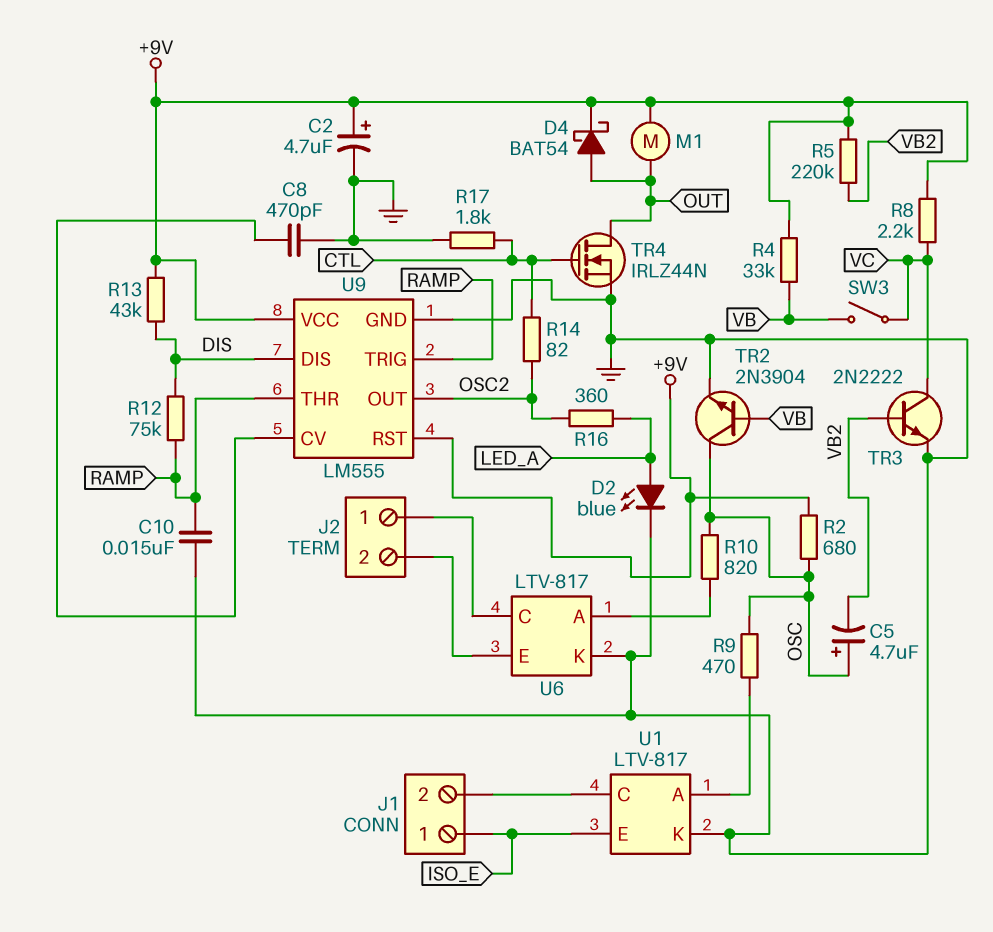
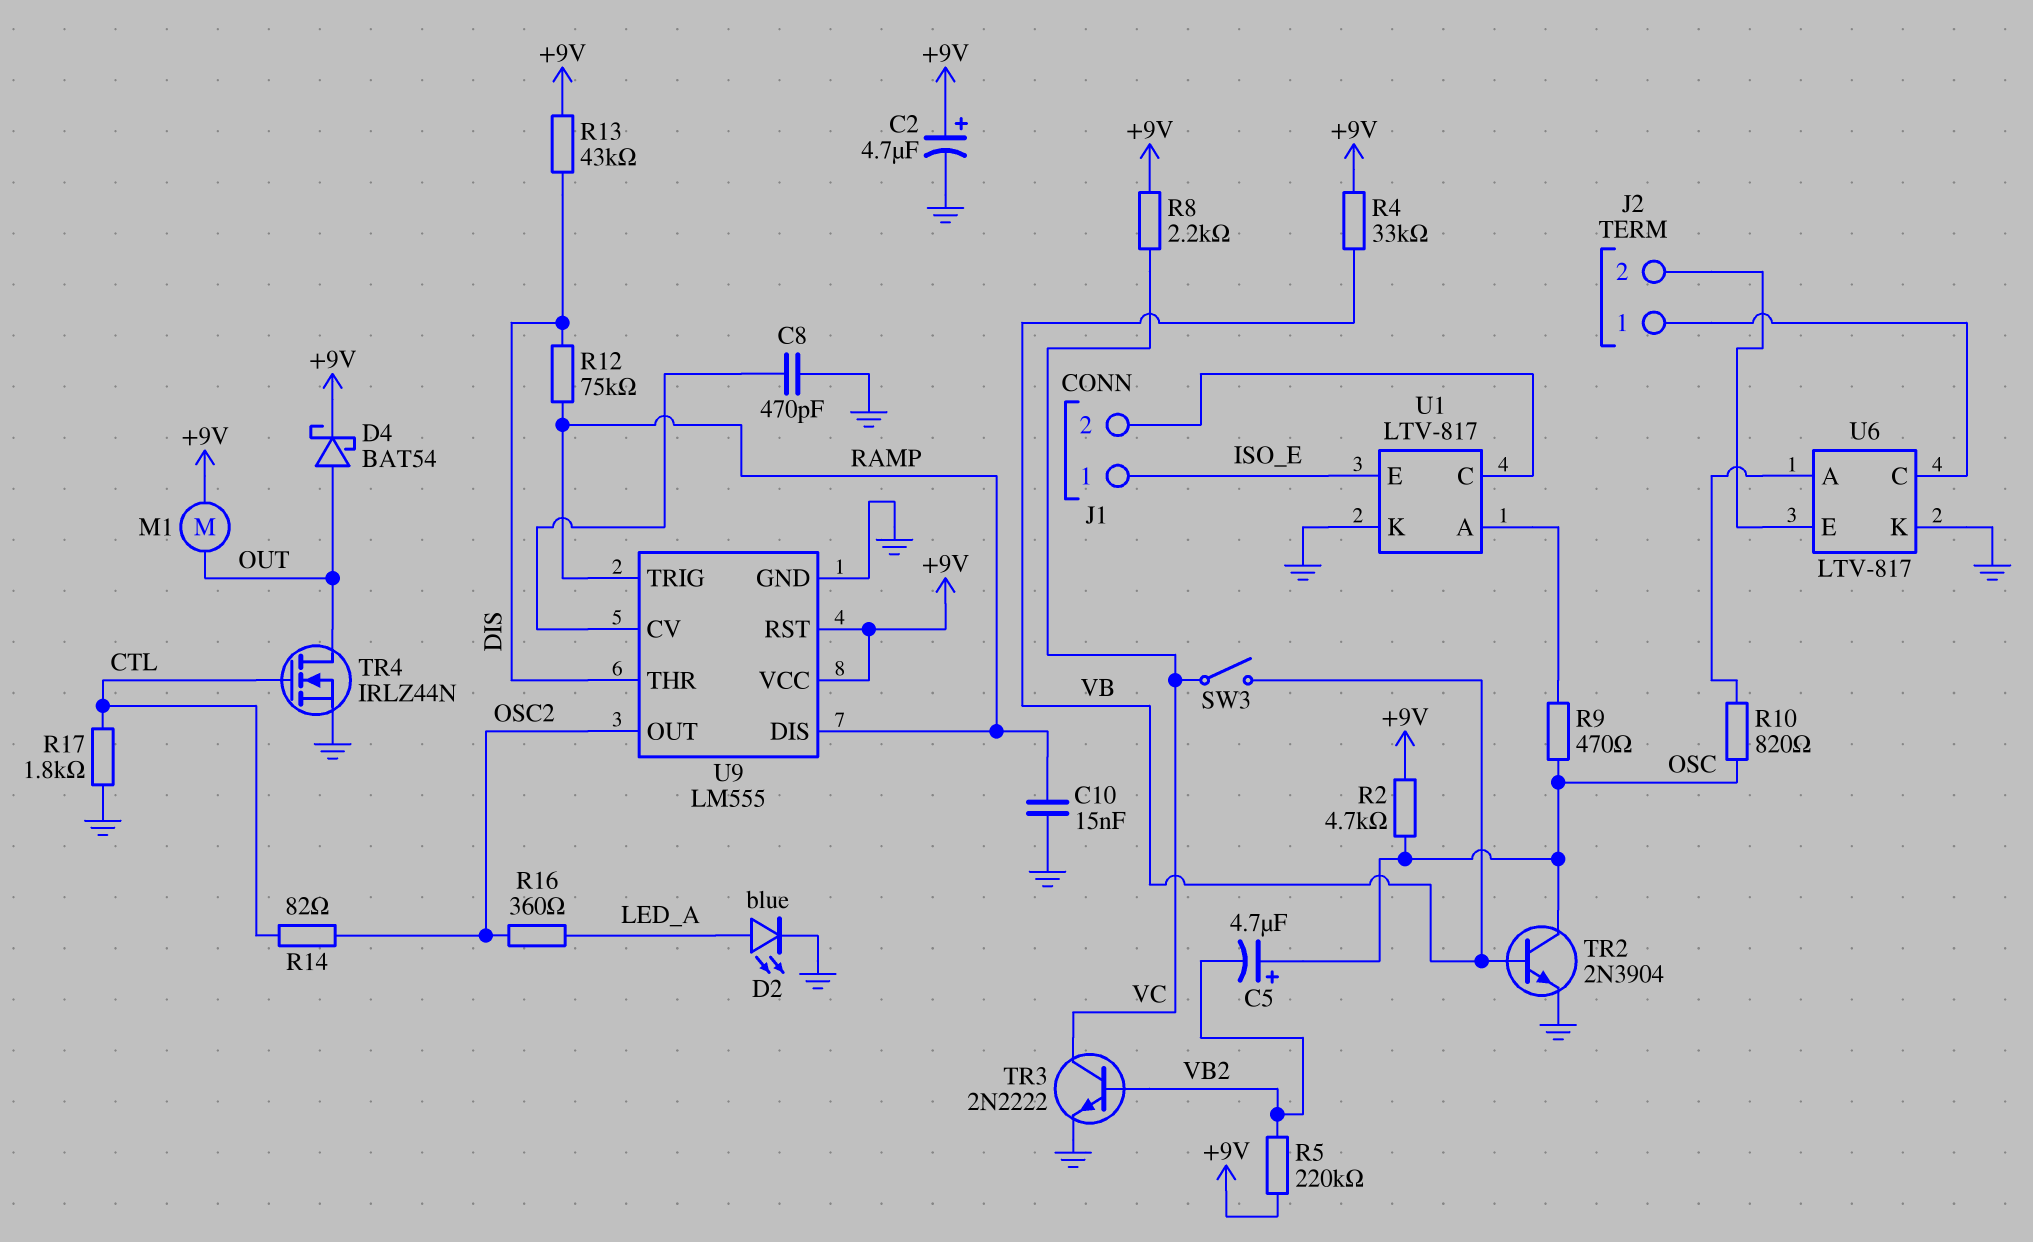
R2: 680 (+9V, OSC) -> 4.7k (+9V, OSC)
U9 pin DIS: DIS -> RAMP
U9 pin THR: RAMP -> DIS

